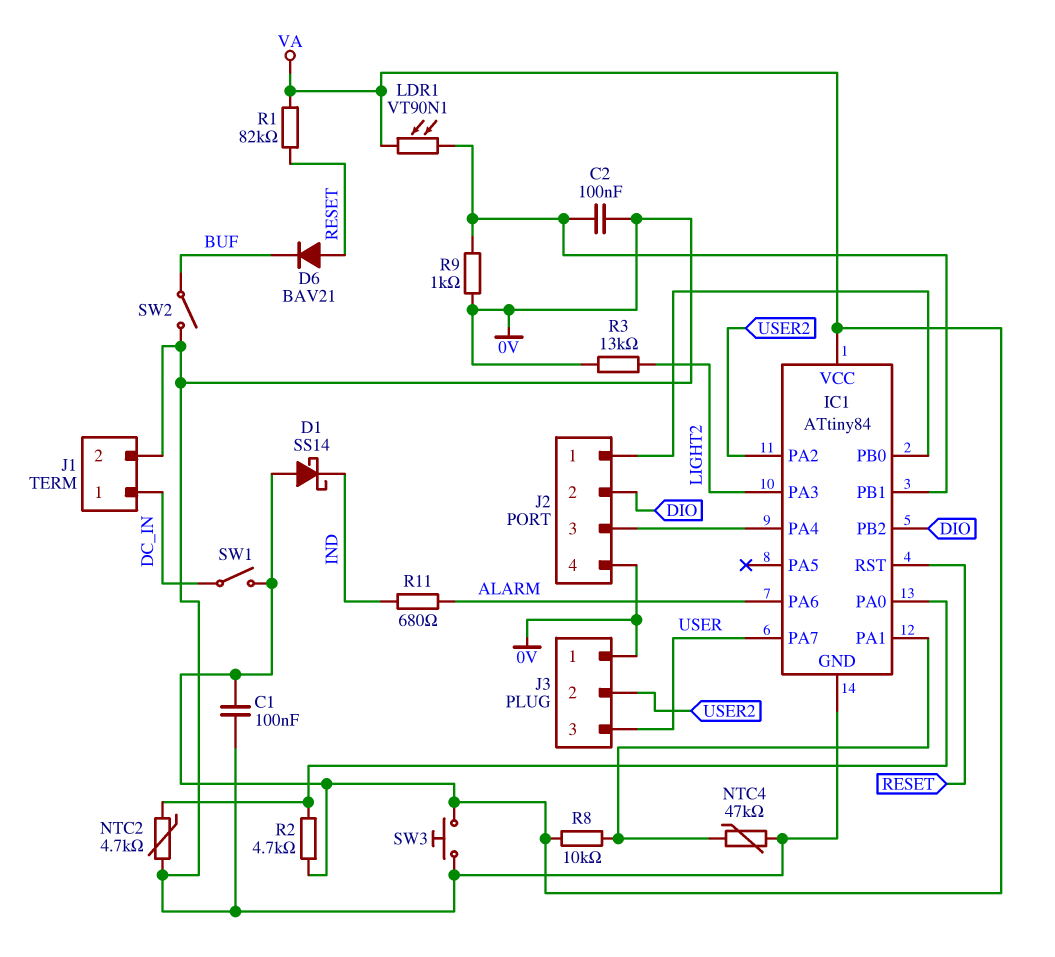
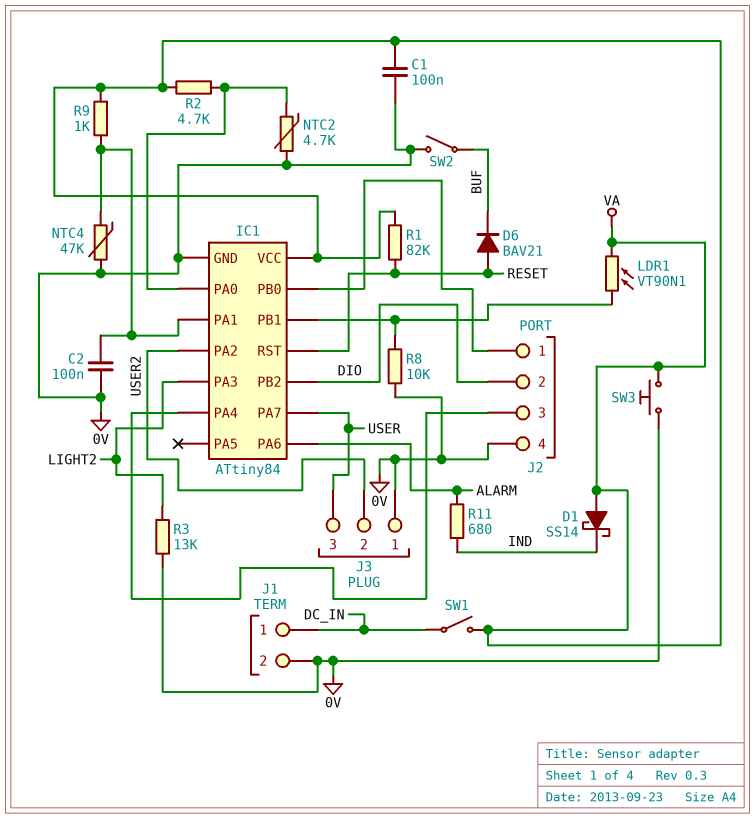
C2: 100nF (0V, IC1/PB1) -> 100nF (0V, IC1/PA1)
R8: 10k (IC1/PA1, VA) -> 10k (0V, IC1/PB1)
R9: 1k (0V, IC1/PB1) -> 1k (IC1/PA1, VA)

